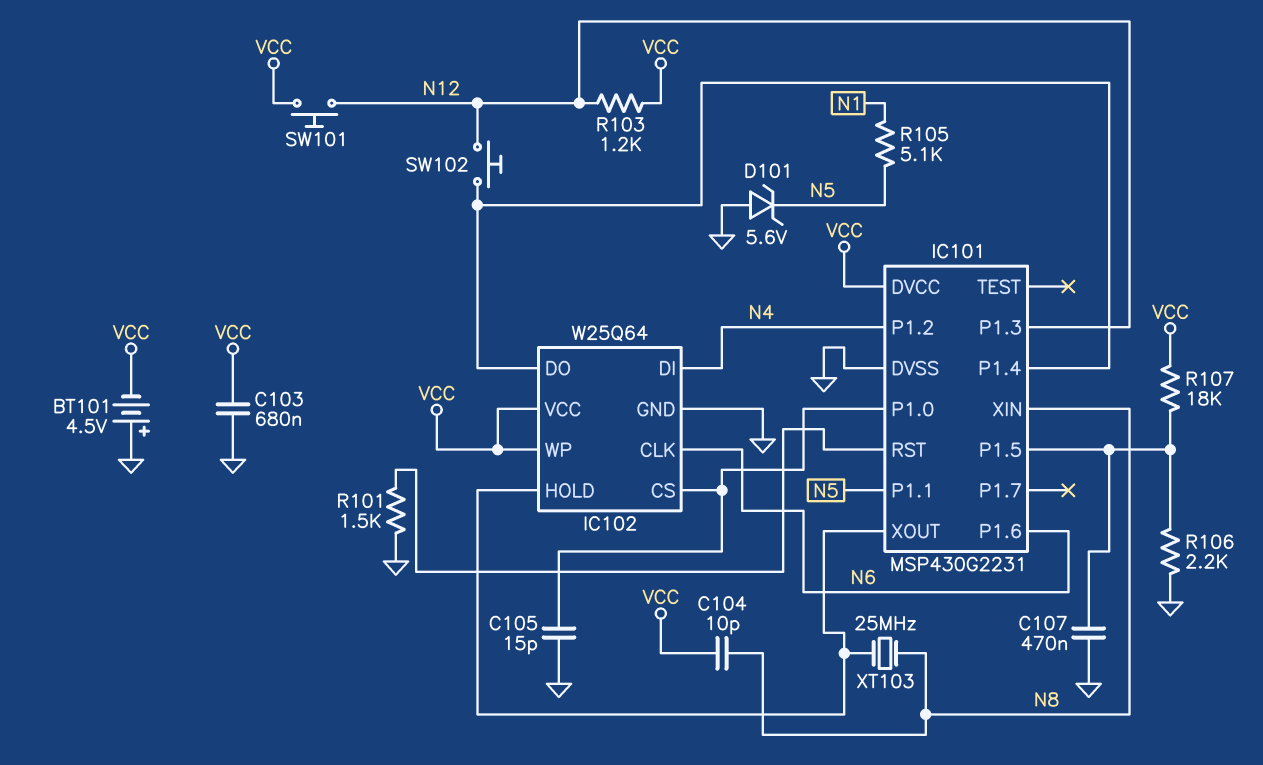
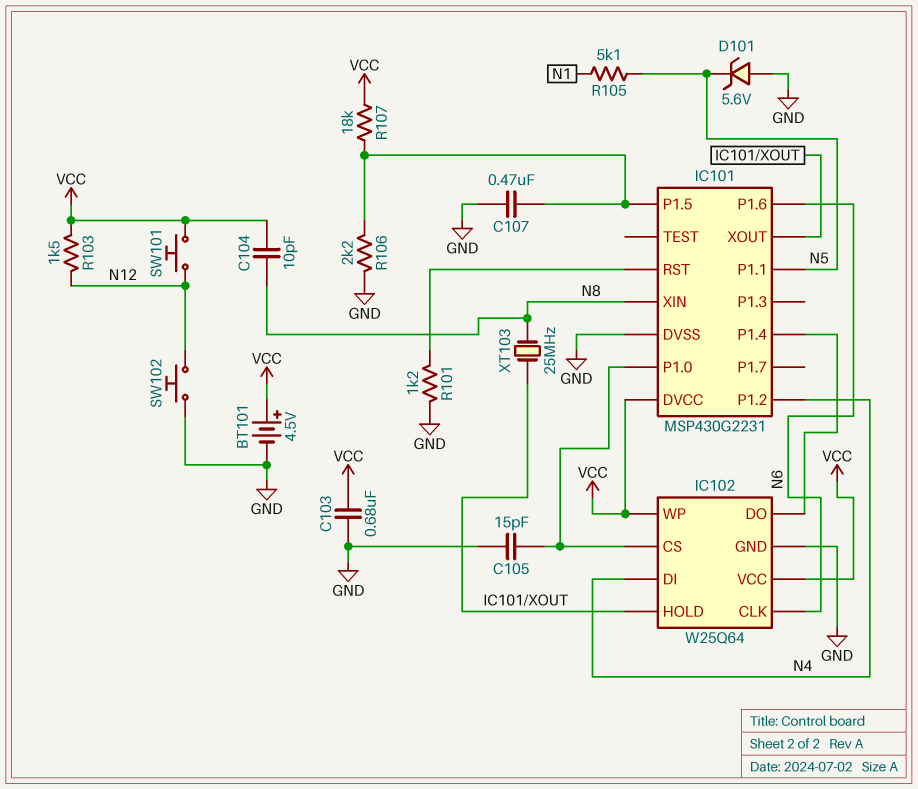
BT101: 4.5V (plus GND, minus VCC) -> 4.5V (plus VCC, minus GND)
IC101 pin P1.3: N12 -> none
R101: 1.5k (GND, IC101/RST) -> 1.2k (GND, IC101/RST)
R103: 1.2k (N12, VCC) -> 1.5k (N12, VCC)
SW102: button (IC101/P1.4, N12) -> button (GND, N12)

